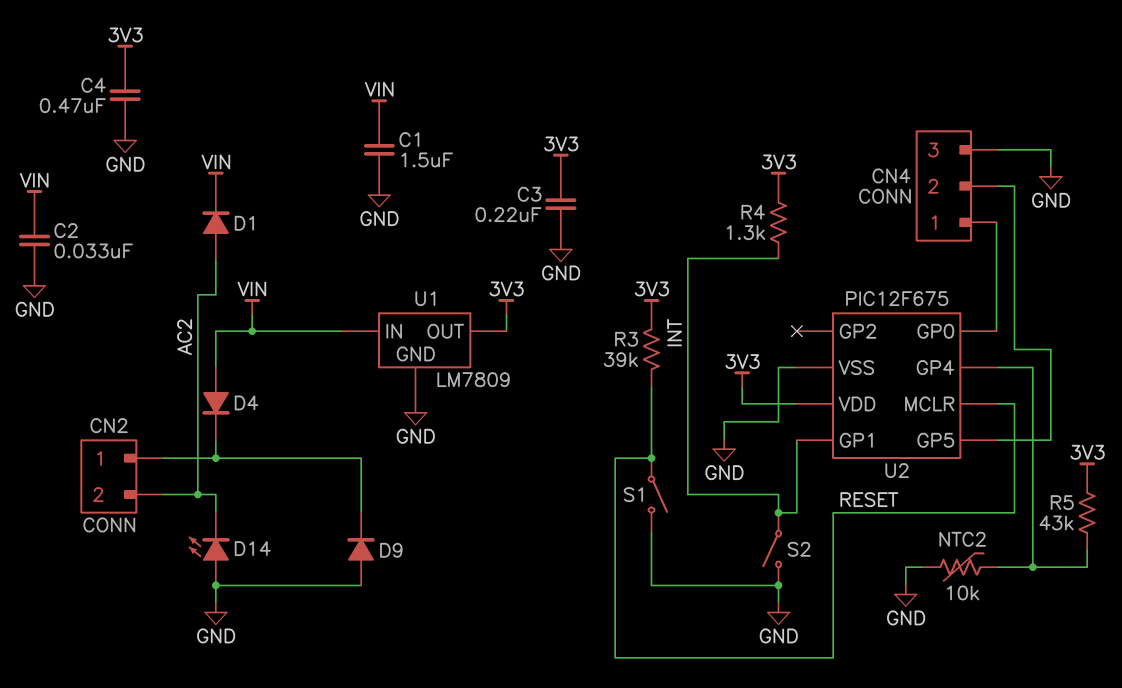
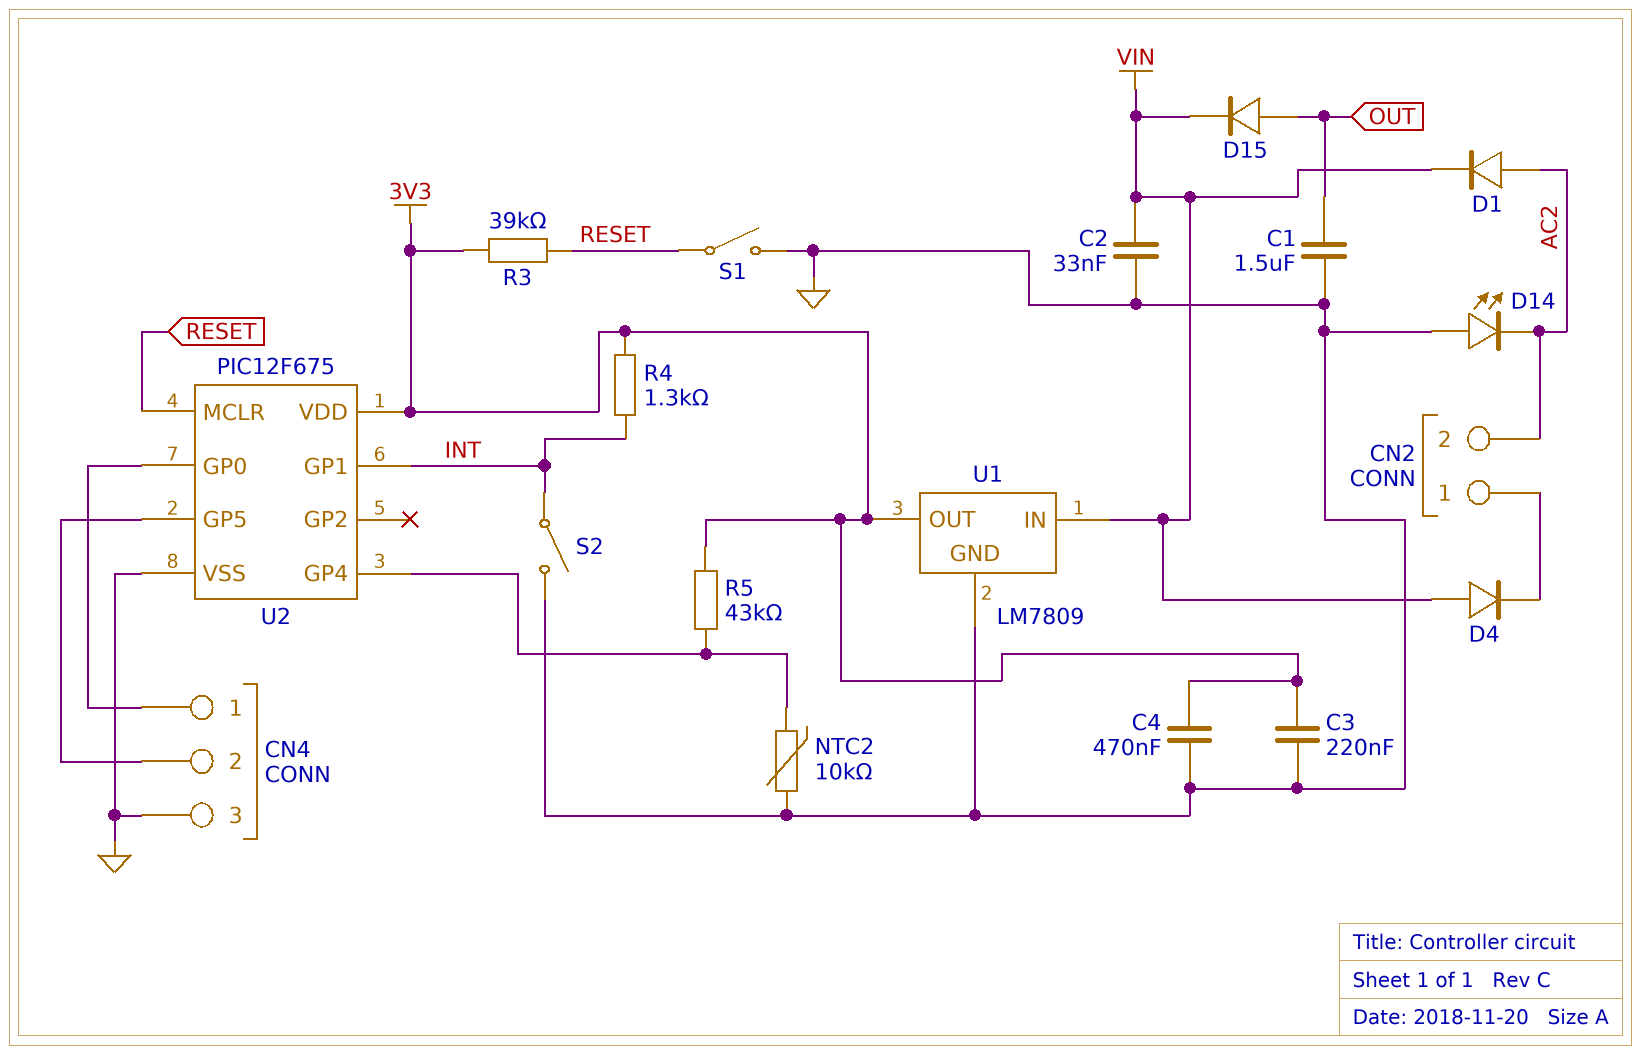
C1: 1.5uF (GND, VIN) -> 1.5uF (GND, OUT)
D9: diode (A GND, K CN2/1) -> none
D15: none -> diode (A OUT, K VIN)

